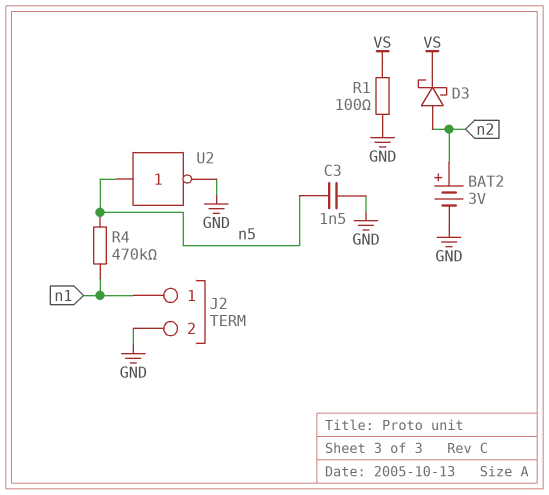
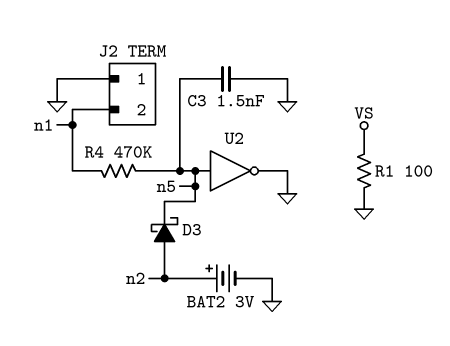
D3: schottky (A n2, K VS) -> schottky (A n2, K n5)
J2 pin 1: n1 -> GND
J2 pin 2: GND -> n1

